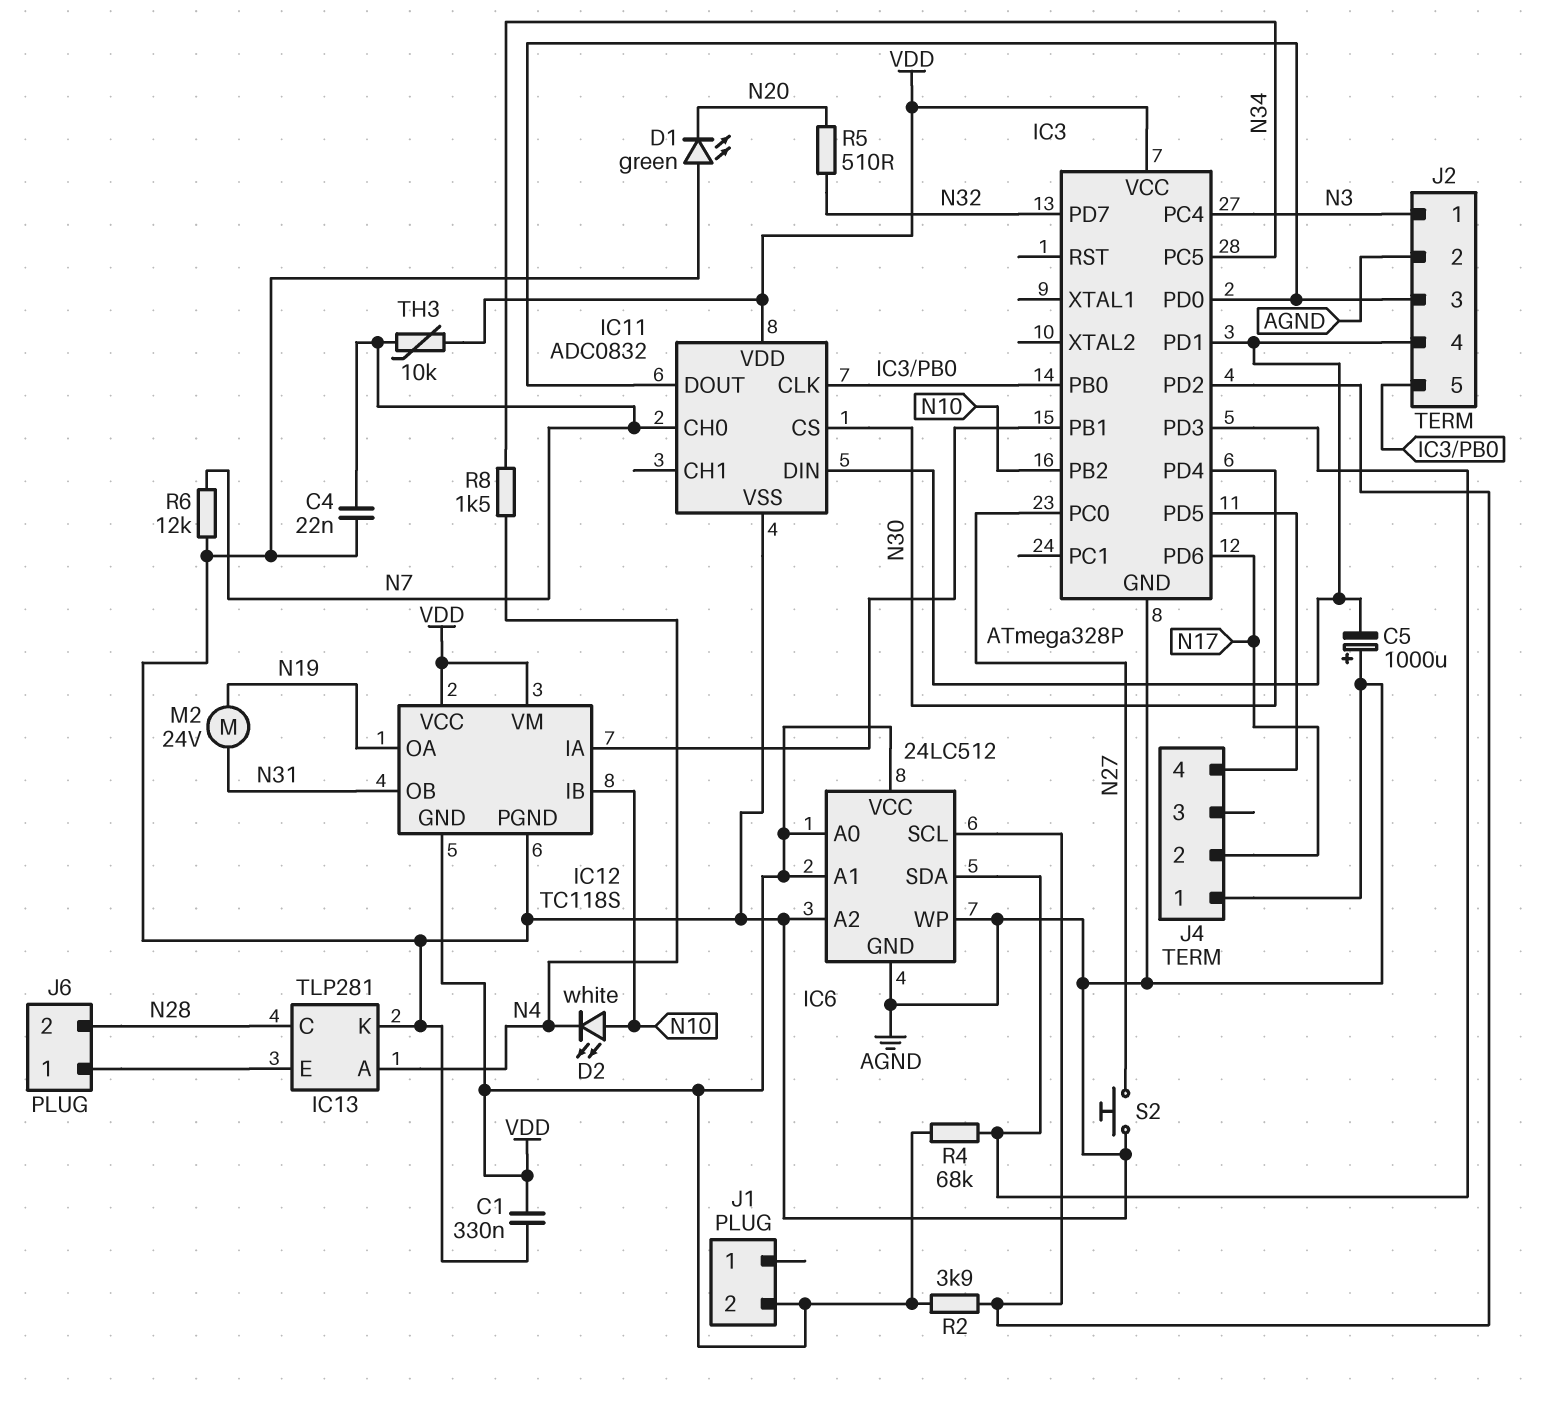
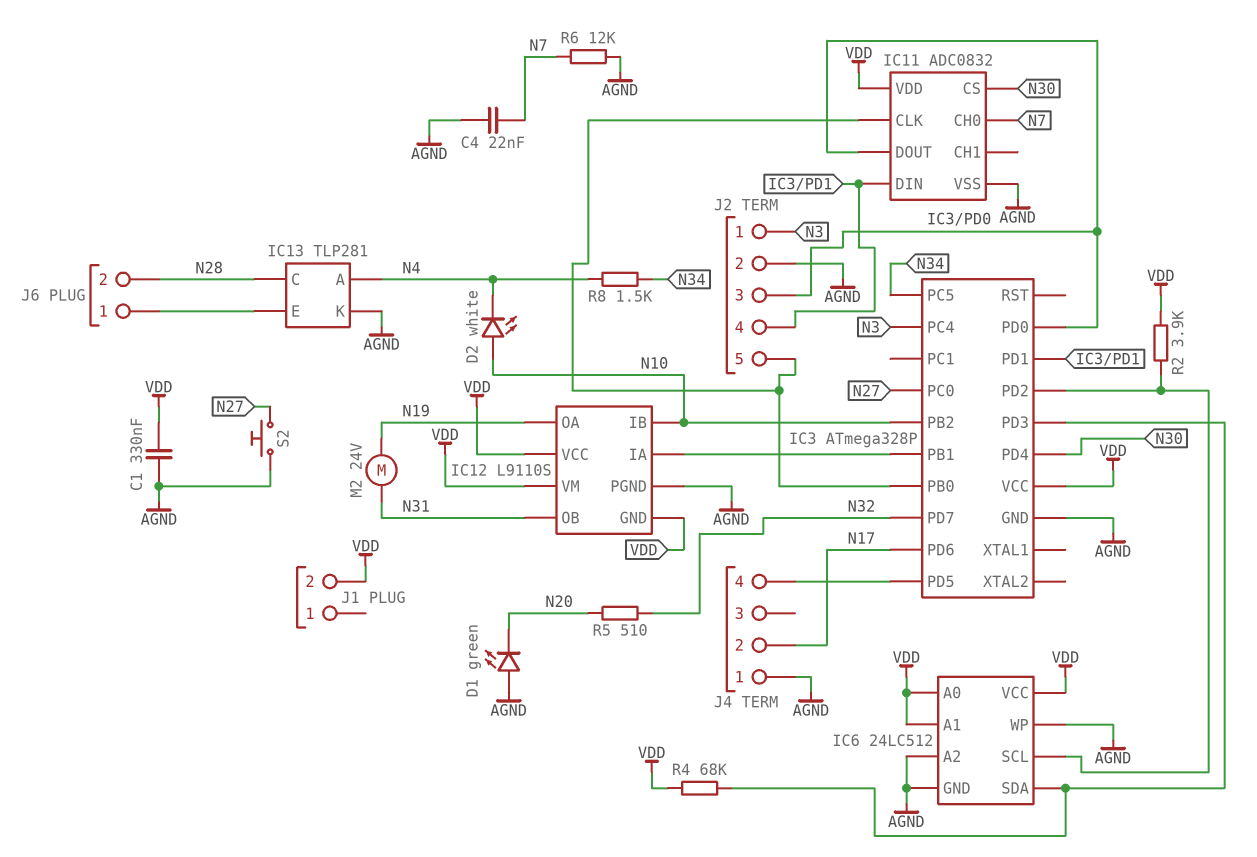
C5: 1000uF (plus AGND, minus IC3/PD1) -> none
IC12: TC118S -> L9110S
TH3: 10k (N7, VDD) -> none

